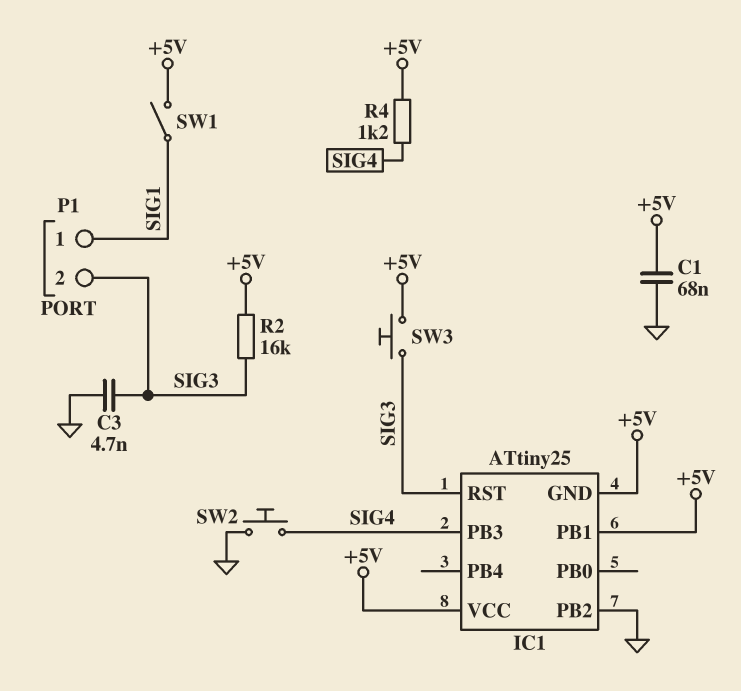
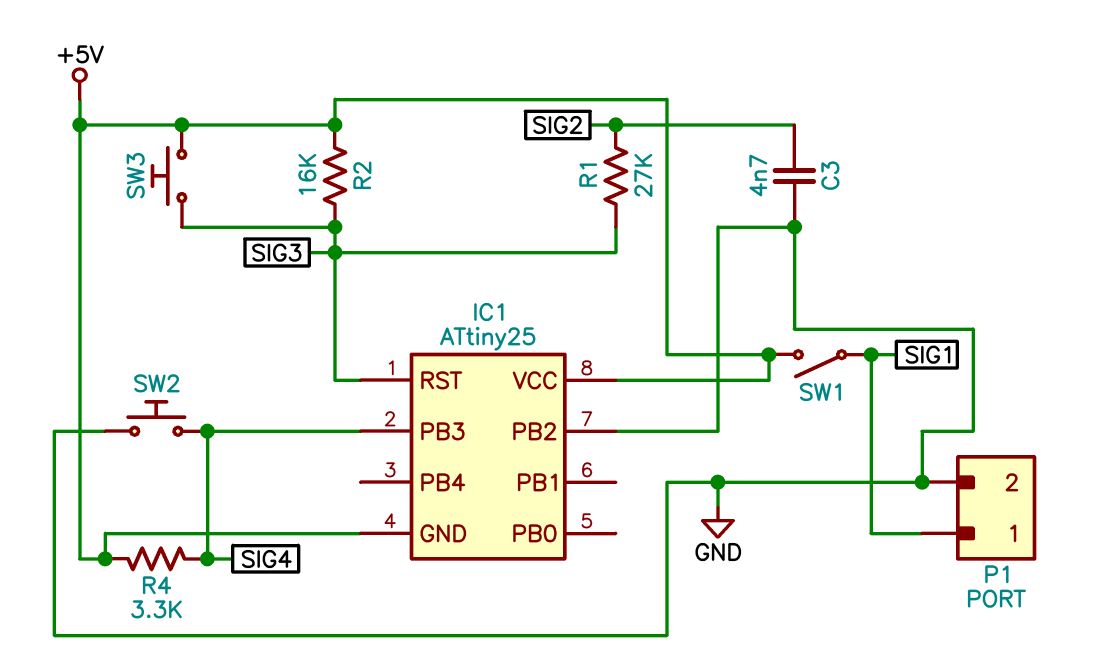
C1: 68nF (+5V, GND) -> none
C3: 4.7nF (GND, SIG3) -> 4.7nF (GND, SIG2)
IC1 pin PB1: +5V -> none
P1 pin 2: SIG3 -> GND
R1: none -> 27k (SIG2, SIG3)
R4: 1.2k (+5V, SIG4) -> 3.3k (+5V, SIG4)

